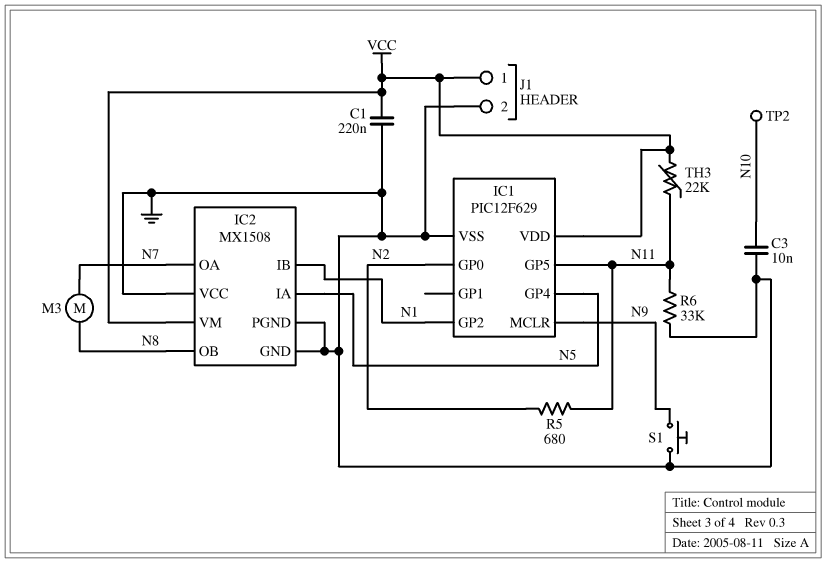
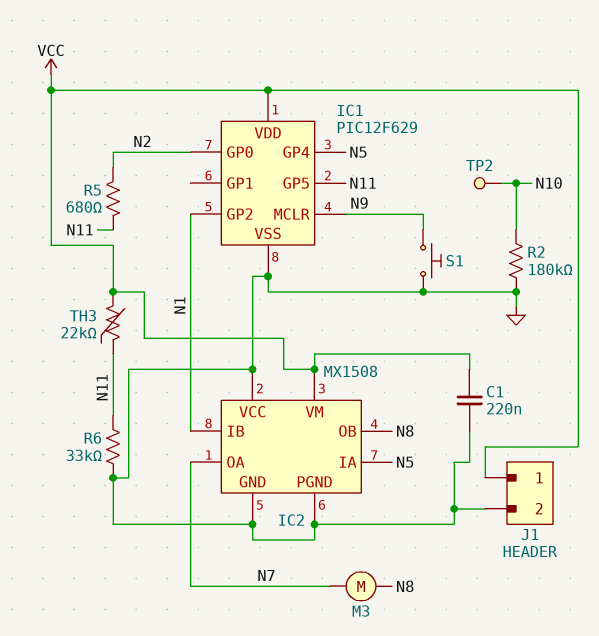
C3: 10nF (GND, N10) -> none
R2: none -> 180k (GND, N10)

